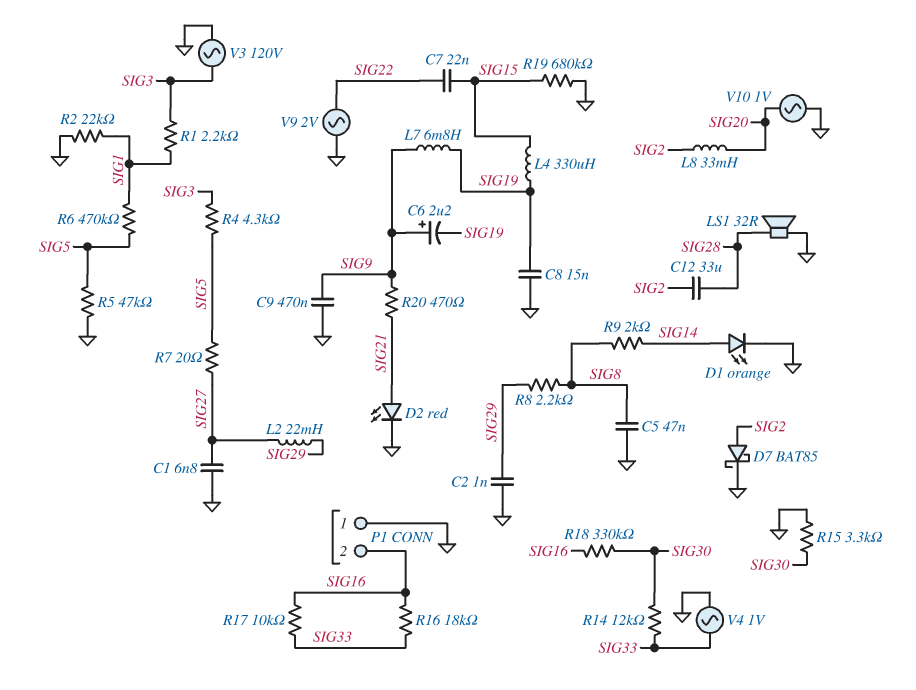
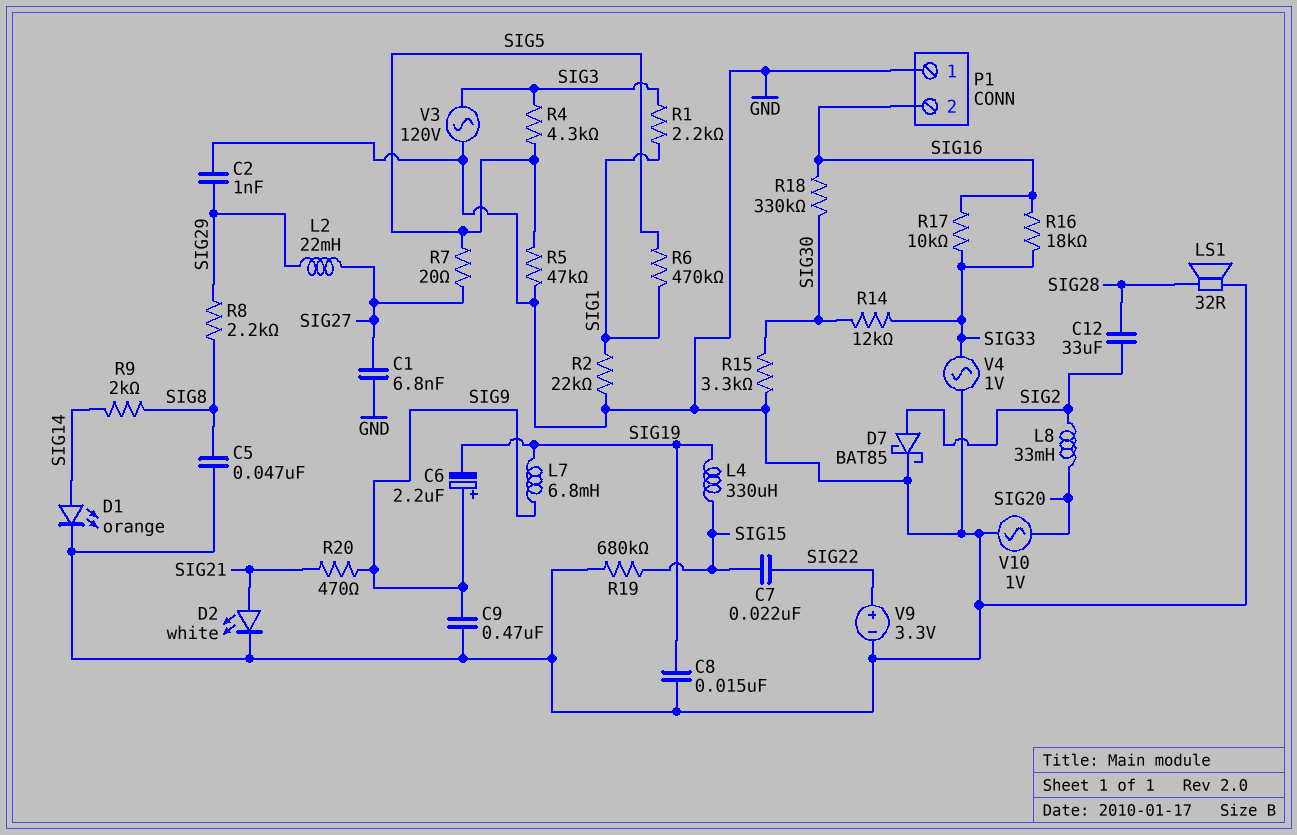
D2: LED red (A SIG21, K GND) -> LED white (A SIG21, K GND)
V9: AC 2V (GND, SIG22) -> 3.3V (plus SIG22, minus GND)

